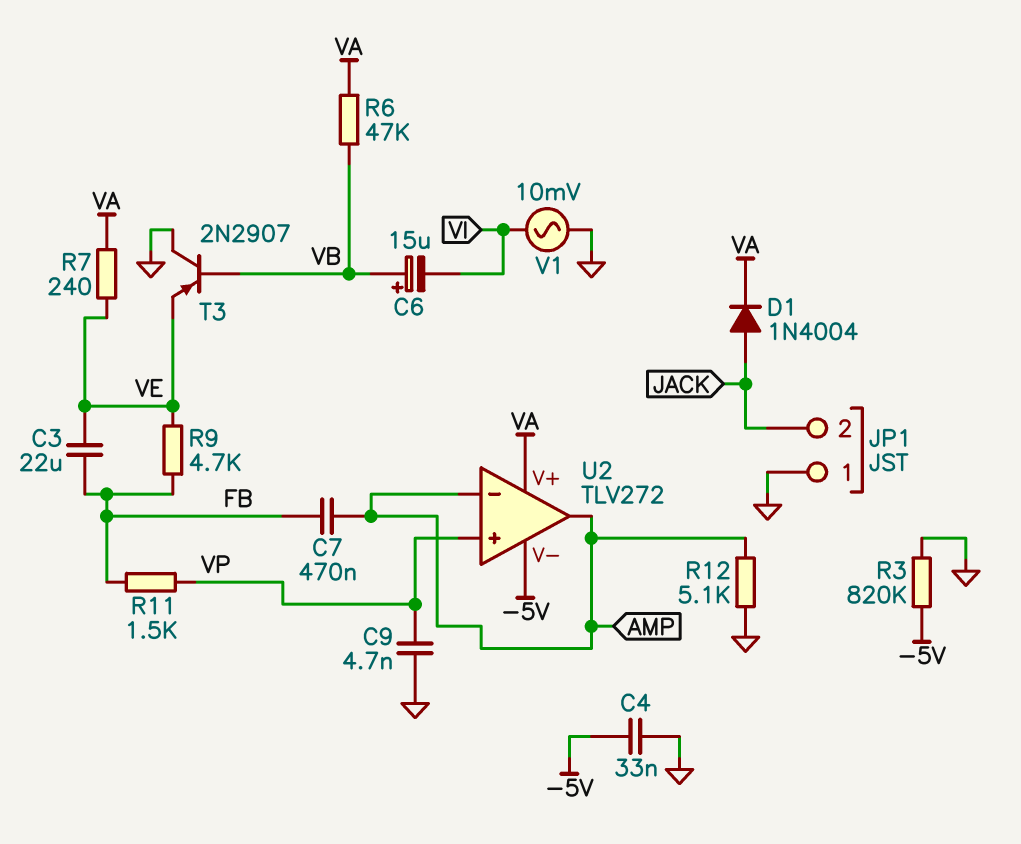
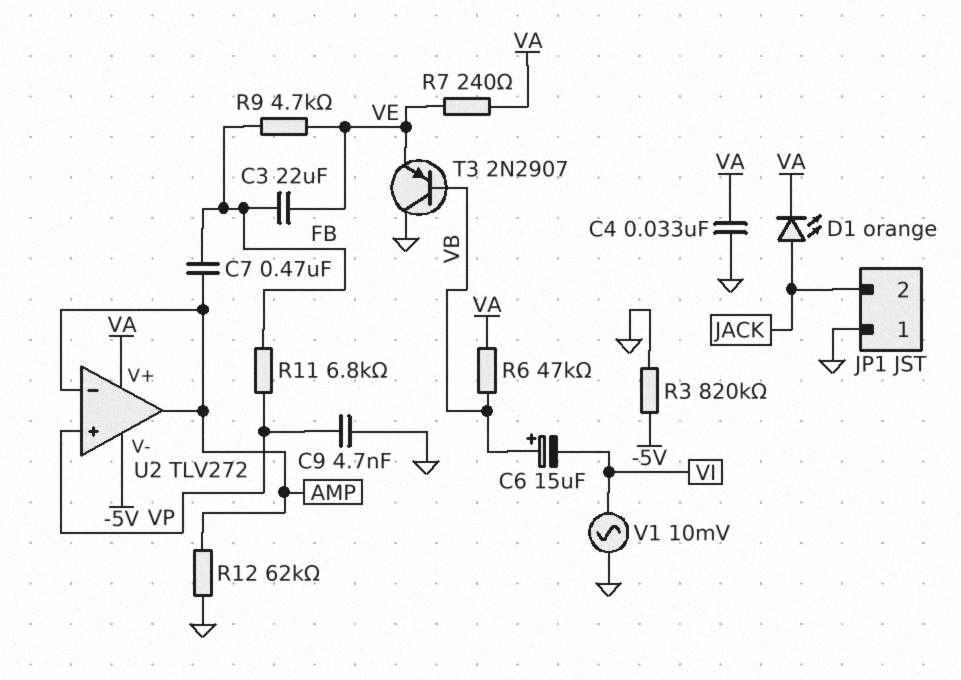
C4: 33nF (-5V, GND) -> 33nF (GND, VA)
D1: diode 1N4004 (A JACK, K VA) -> LED orange (A JACK, K VA)
R11: 1.5k (FB, VP) -> 6.8k (FB, VP)
R12: 5.1k (AMP, GND) -> 62k (AMP, GND)

